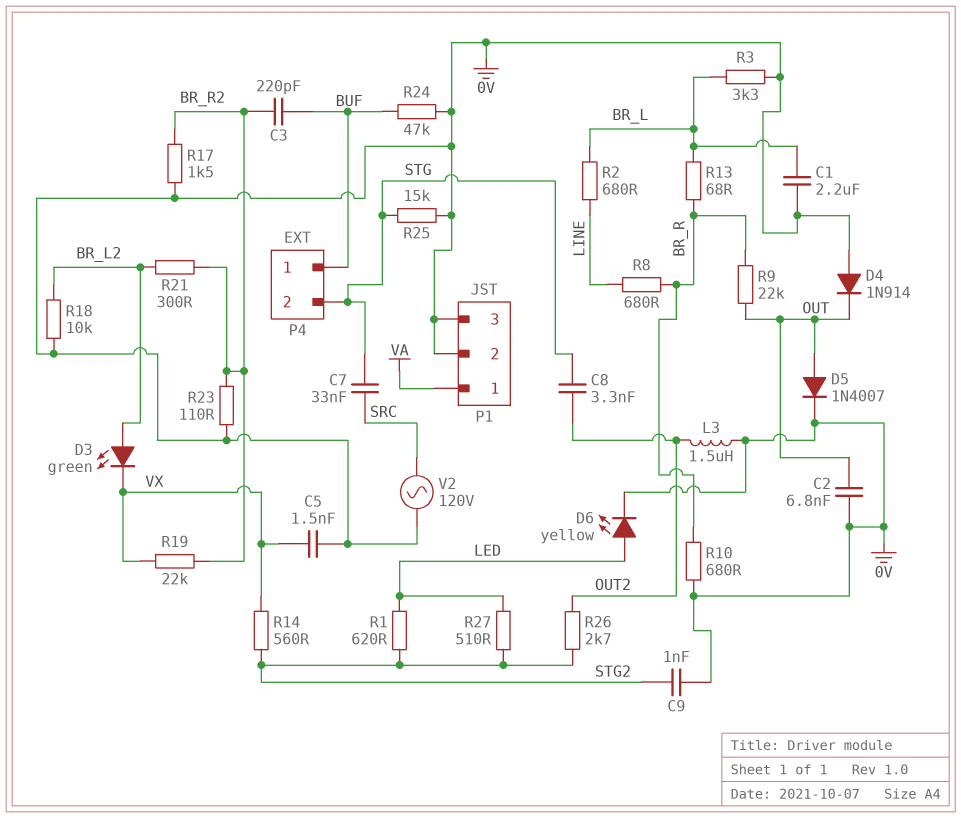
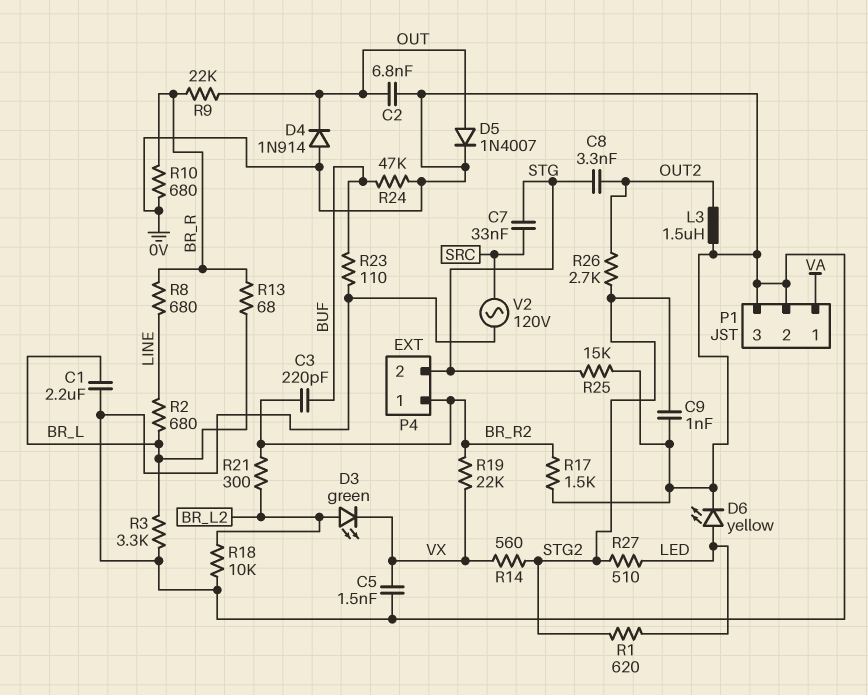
P4 pin 1: BUF -> BR_R2
R23: 110 (0V, BR_R2) -> 110 (0V, BUF)

